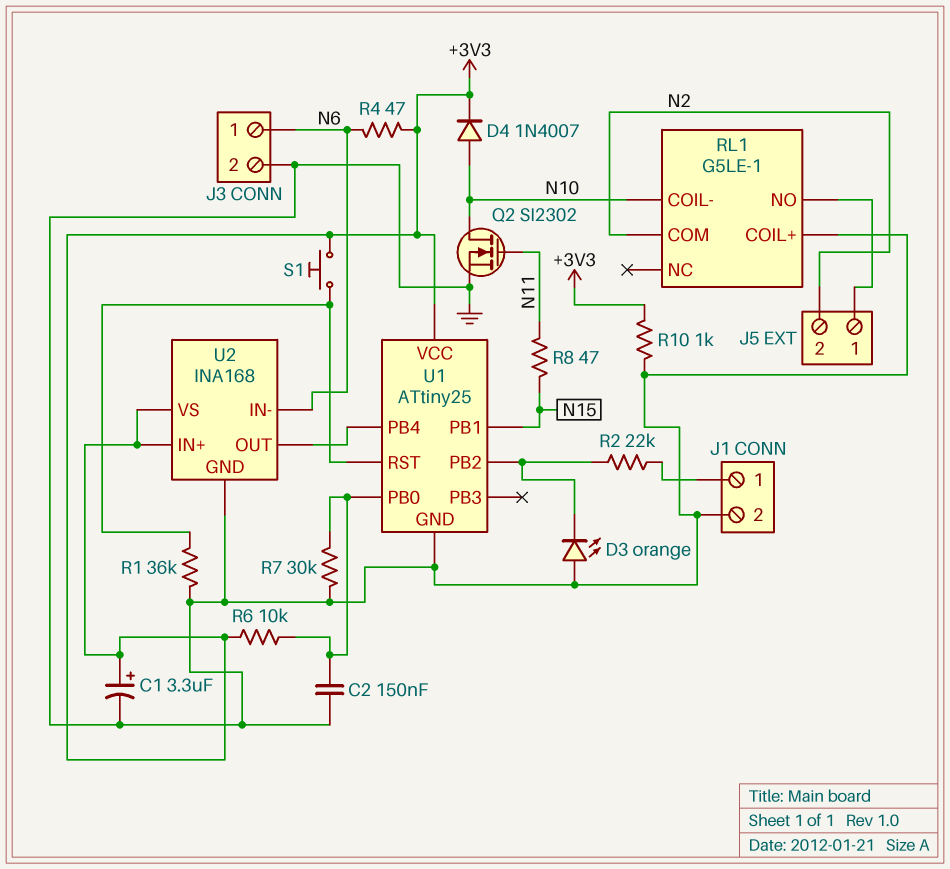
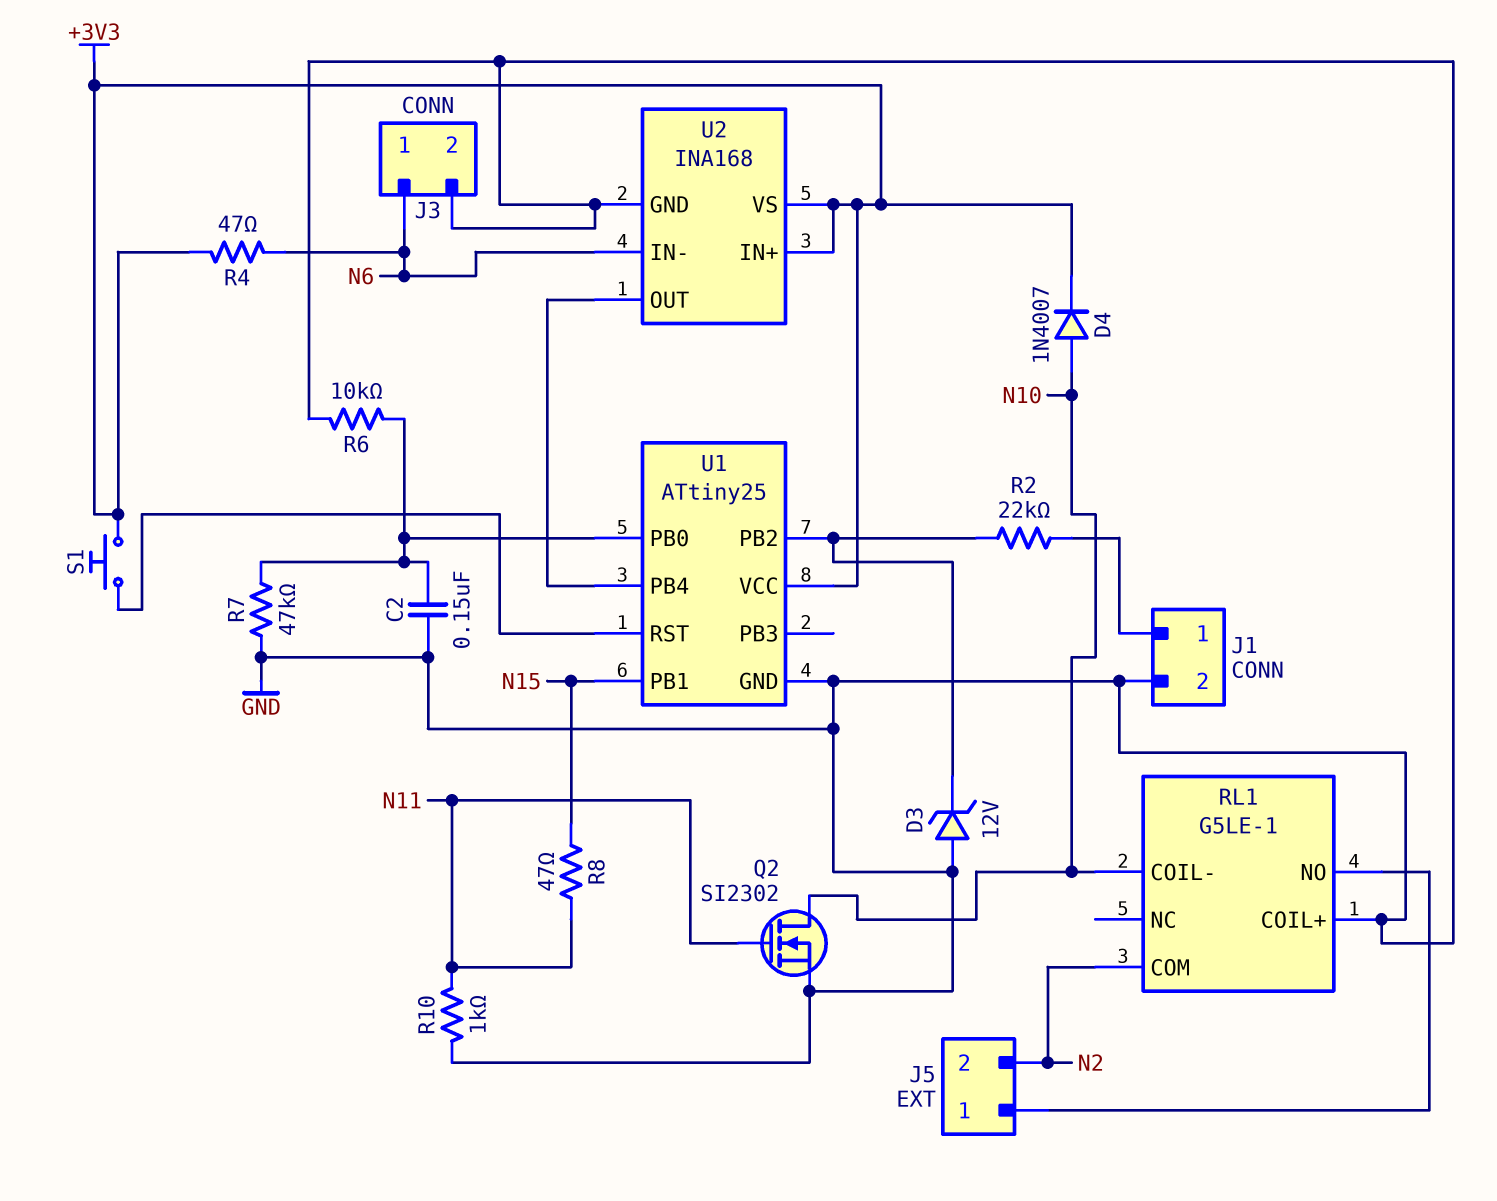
C1: 3.3uF (plus +3V3, minus GND) -> none
D3: LED orange (A GND, K U1/PB2) -> zener 12V (A GND, K U1/PB2)
R1: 36k (GND, U1/RST) -> none
R6: 10k (+3V3, U1/PB0) -> 10k (GND, U1/PB0)
R7: 30k (GND, U1/PB0) -> 47k (GND, U1/PB0)
R10: 1k (+3V3, GND) -> 1k (GND, N11)

